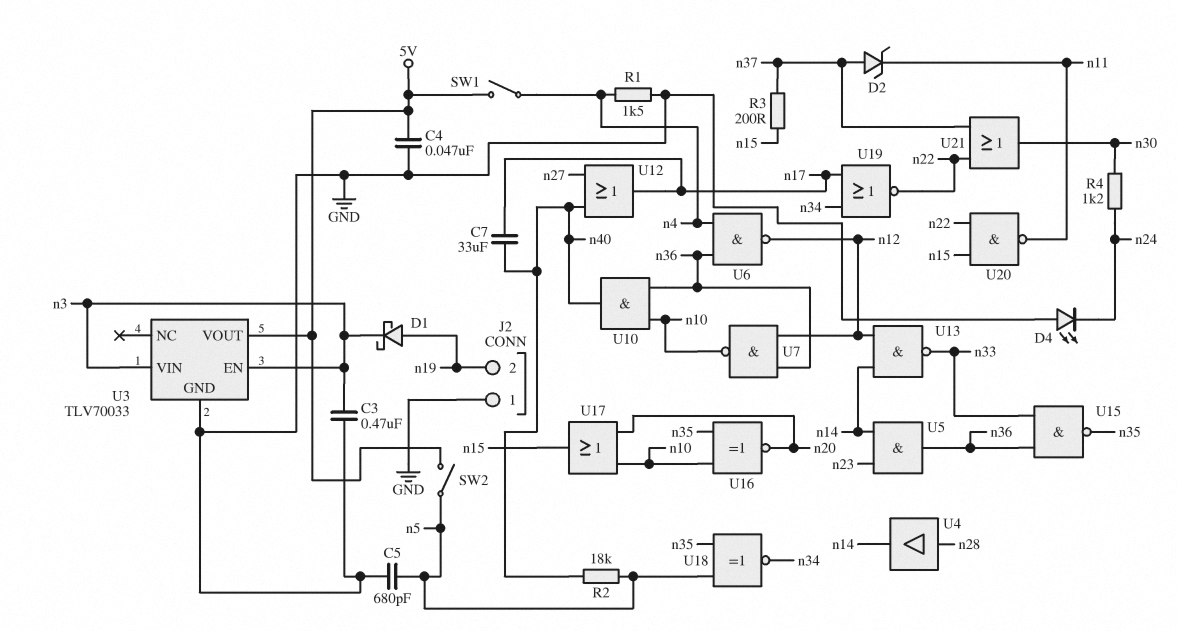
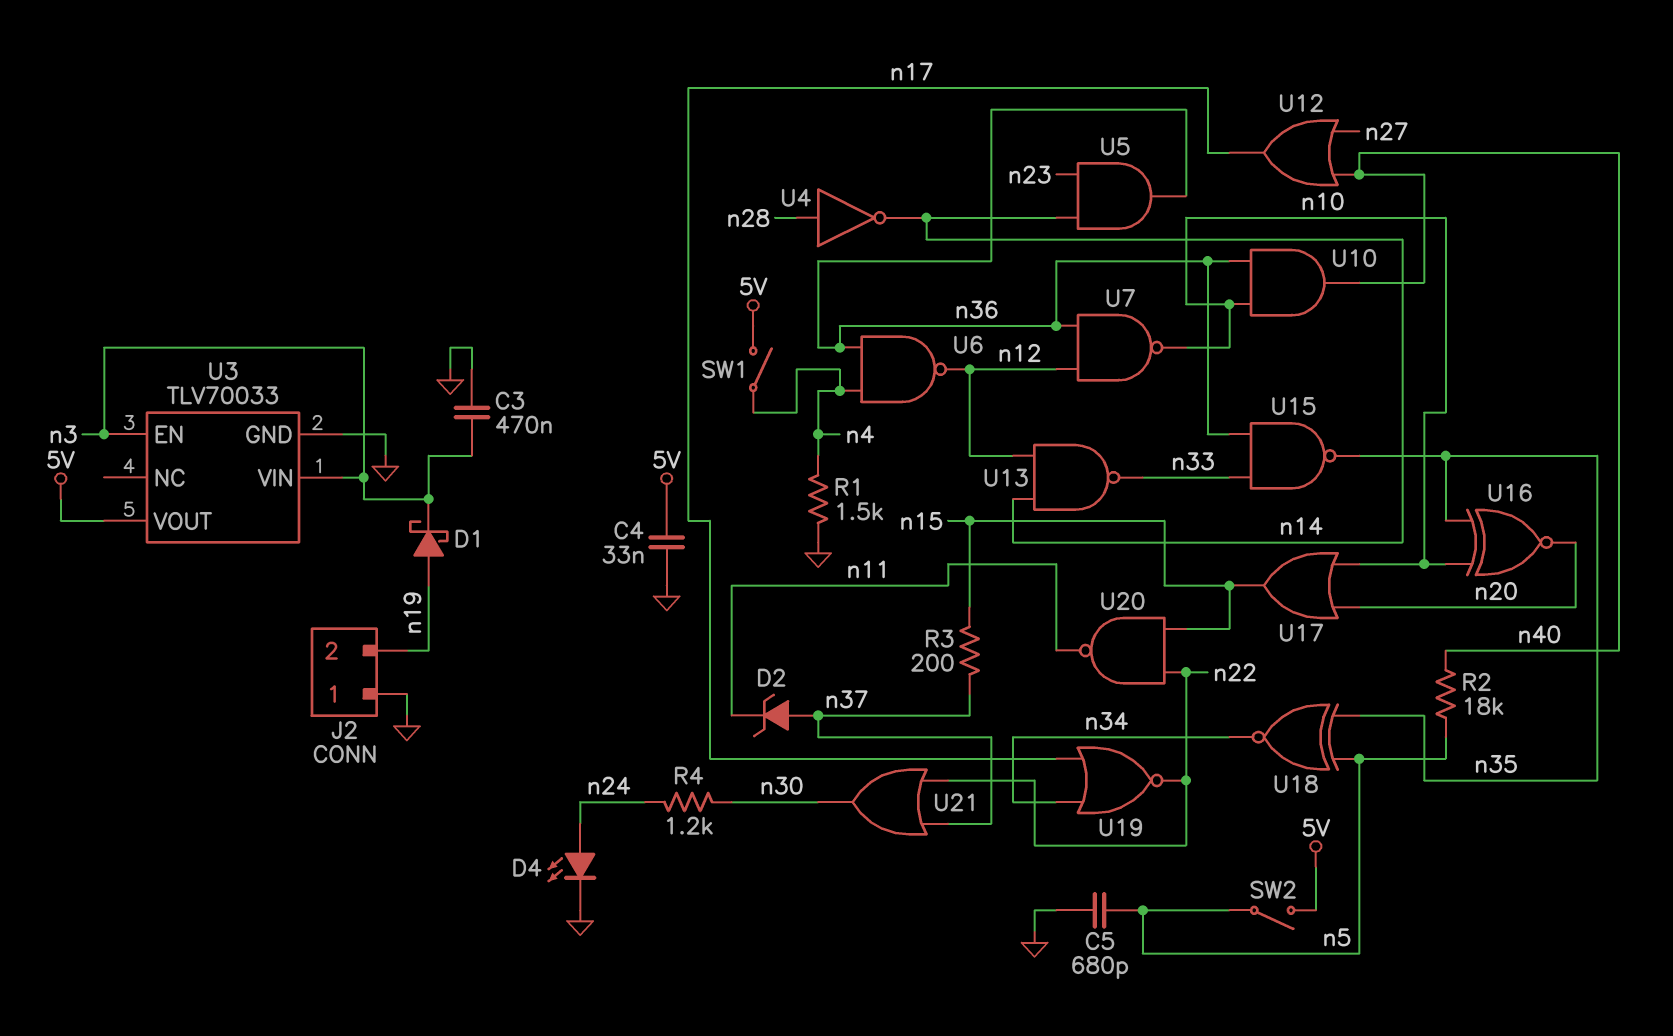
C4: 47nF (5V, GND) -> 33nF (5V, GND)
C7: 33uF (n17, n40) -> none
D4: LED (A GND, K n24) -> LED (A n24, K GND)
U4: buffer (in n28, out n14) -> NOT (in n28, out n14)

